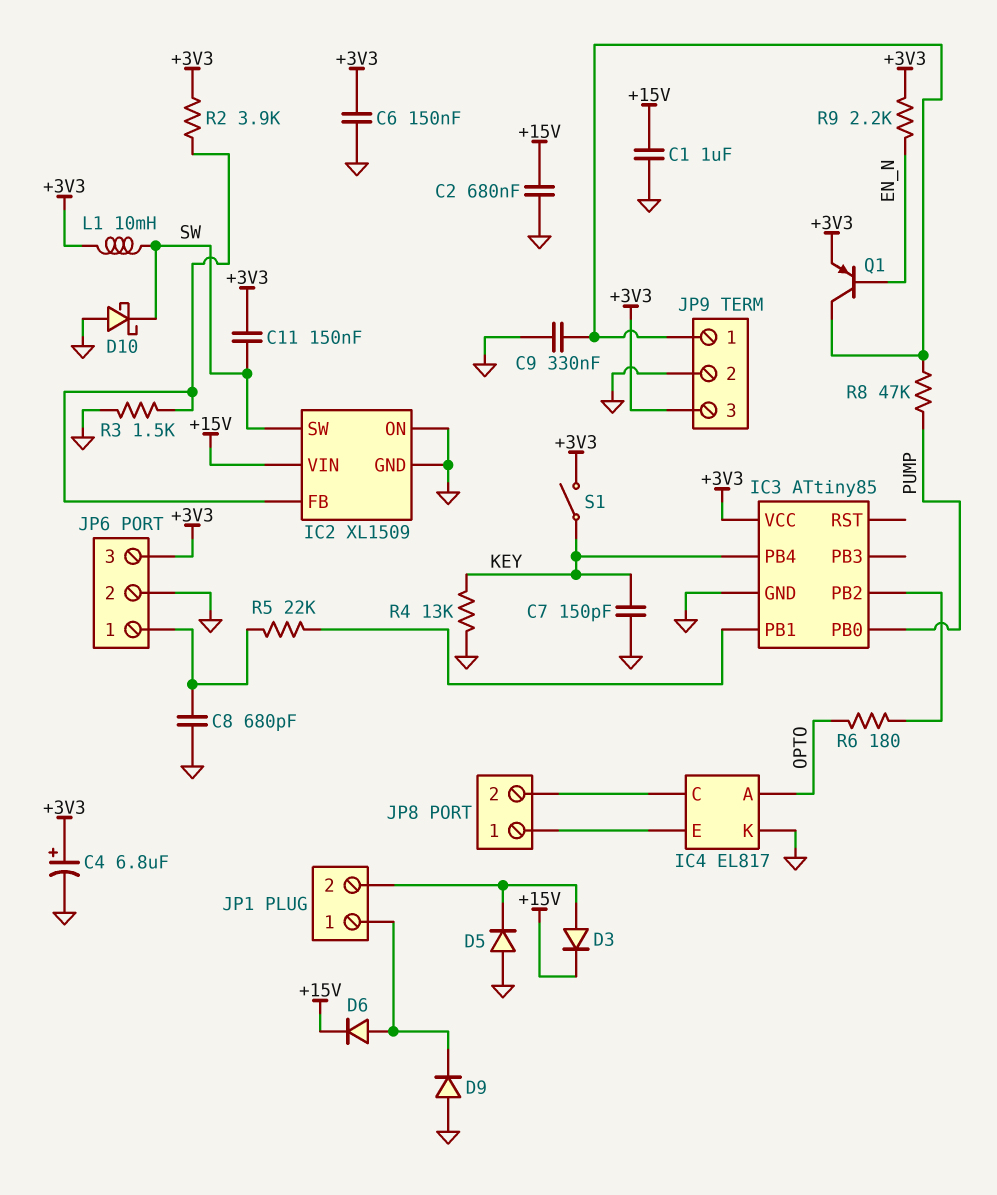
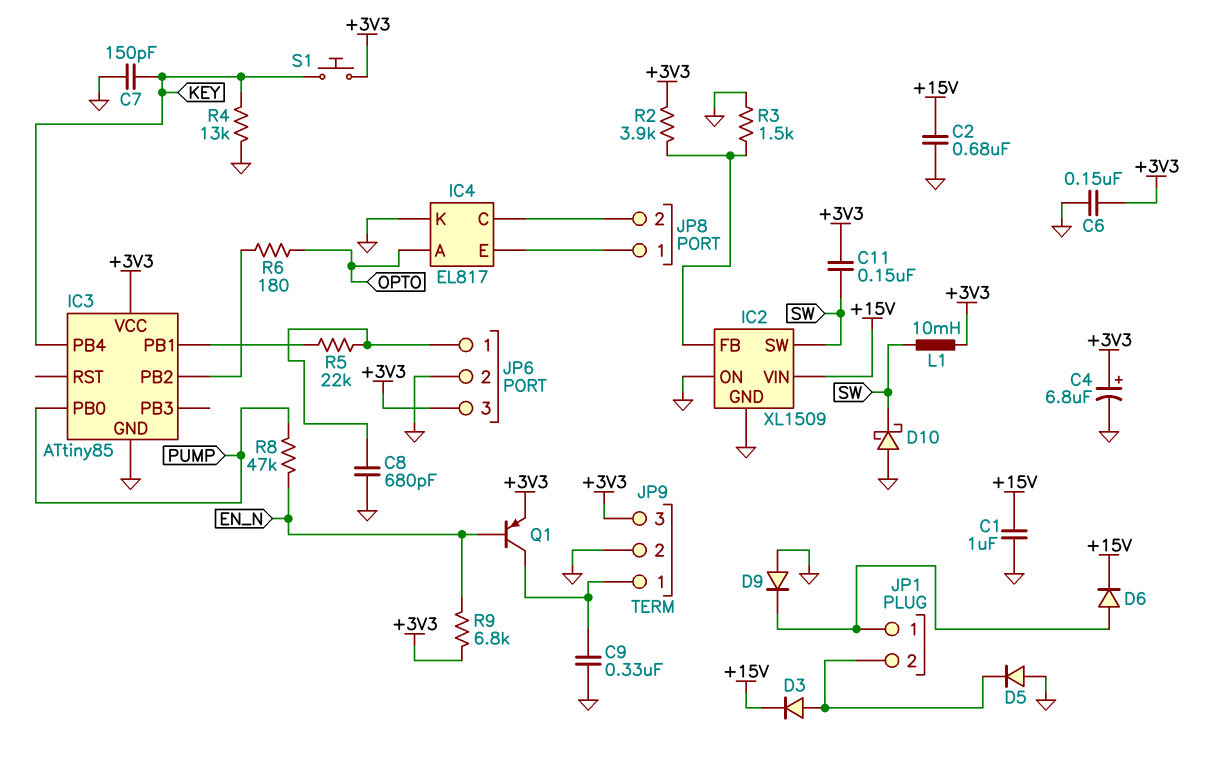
R8: 47k (JP9/1, PUMP) -> 47k (EN_N, PUMP)
R9: 2.2k (+3V3, EN_N) -> 6.8k (+3V3, EN_N)
S1: switch (+3V3, KEY) -> button (+3V3, KEY)

